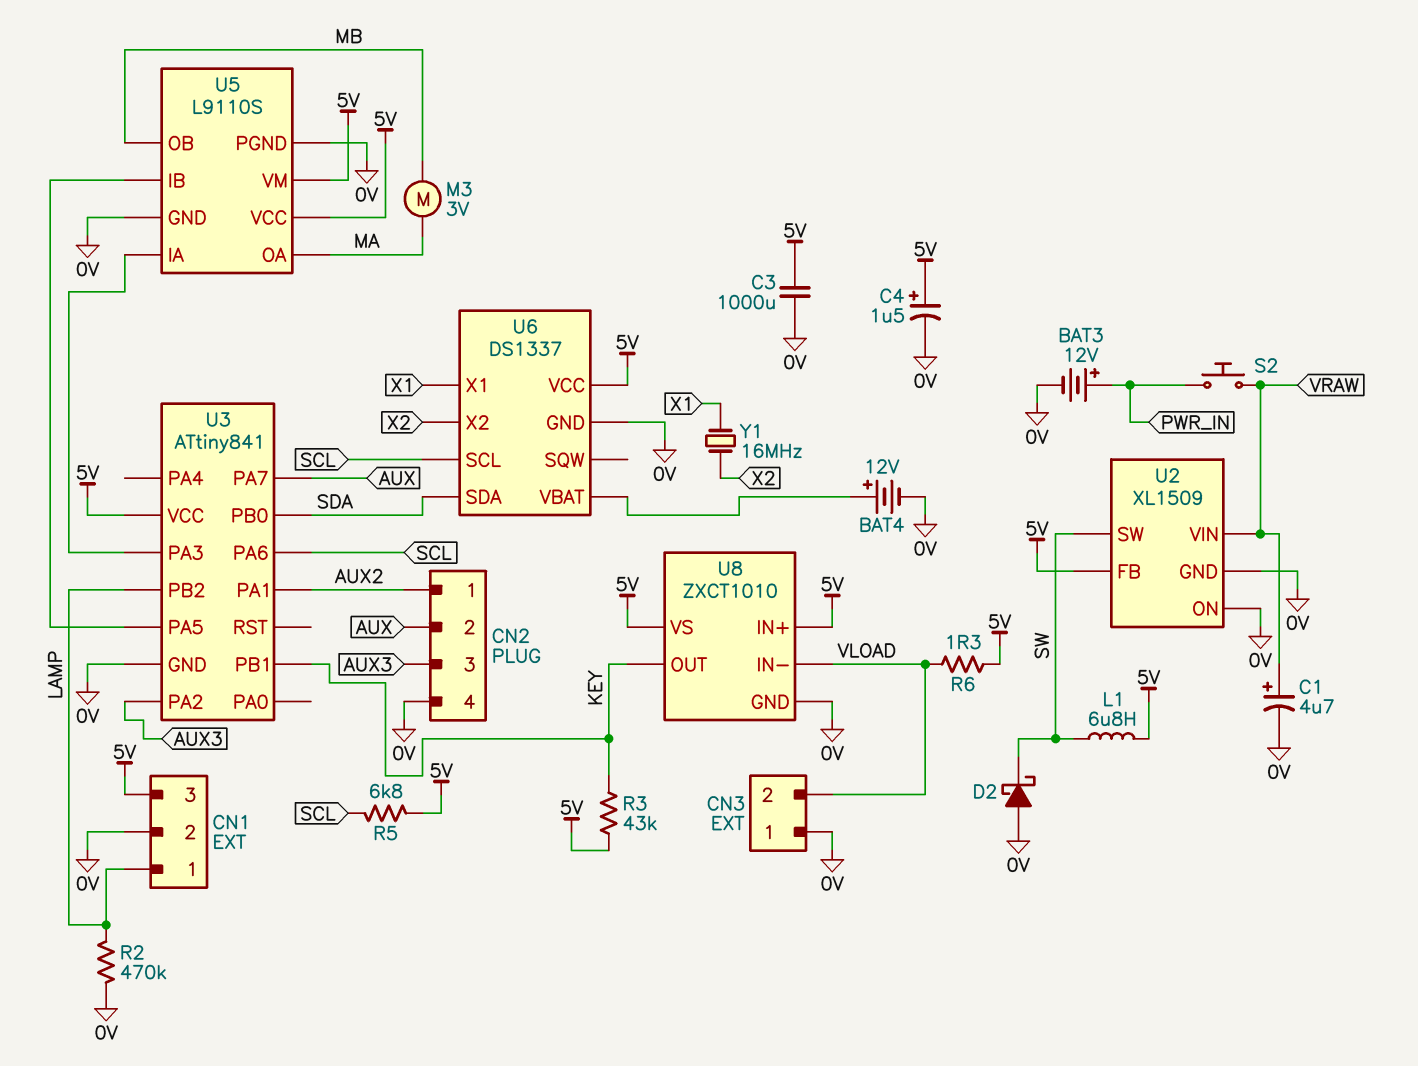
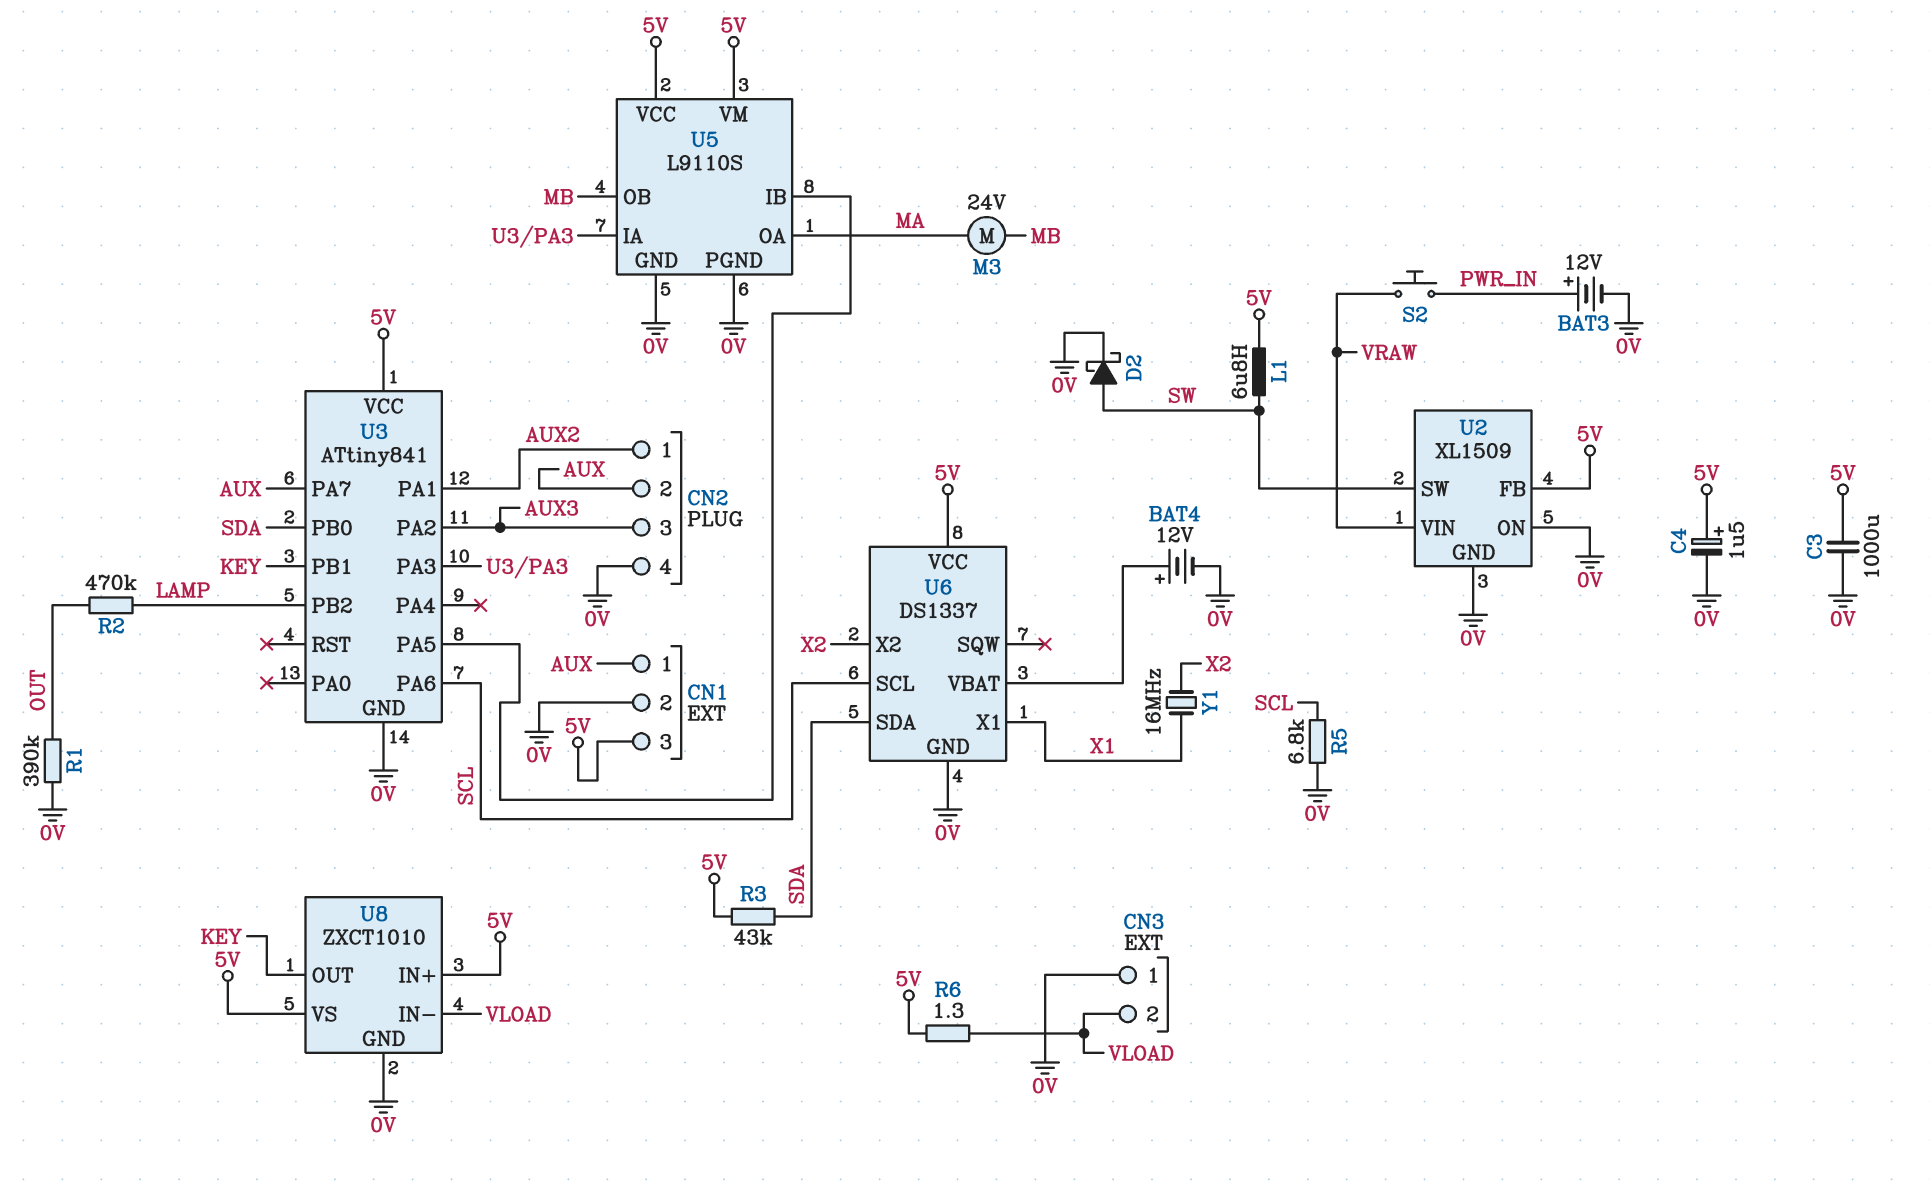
C1: 4.7uF (plus VRAW, minus 0V) -> none
CN1 pin 1: LAMP -> AUX
D2: schottky (A 0V, K SW) -> schottky (A SW, K 0V)
M3: motor 3V (MA, MB) -> motor 24V (MA, MB)
R1: none -> 390k (0V, OUT)
R2: 470k (0V, LAMP) -> 470k (LAMP, OUT)
R3: 43k (5V, KEY) -> 43k (5V, SDA)
R5: 6.8k (5V, SCL) -> 6.8k (0V, SCL)

